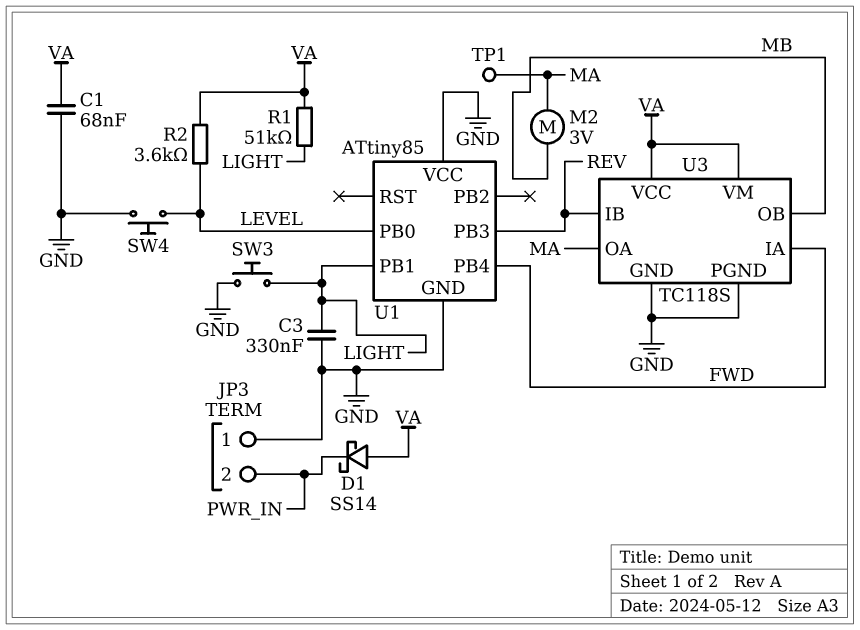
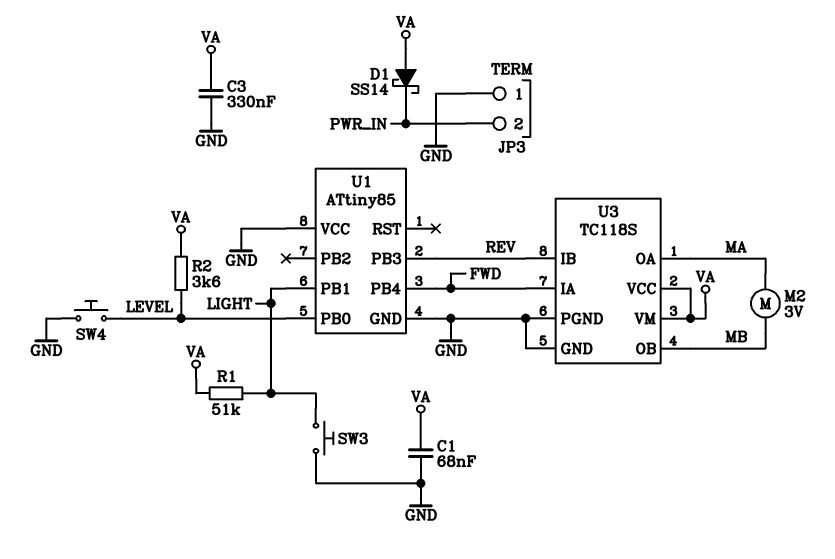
C3: 330nF (GND, LIGHT) -> 330nF (GND, VA)
TP1: test point (MA) -> none

